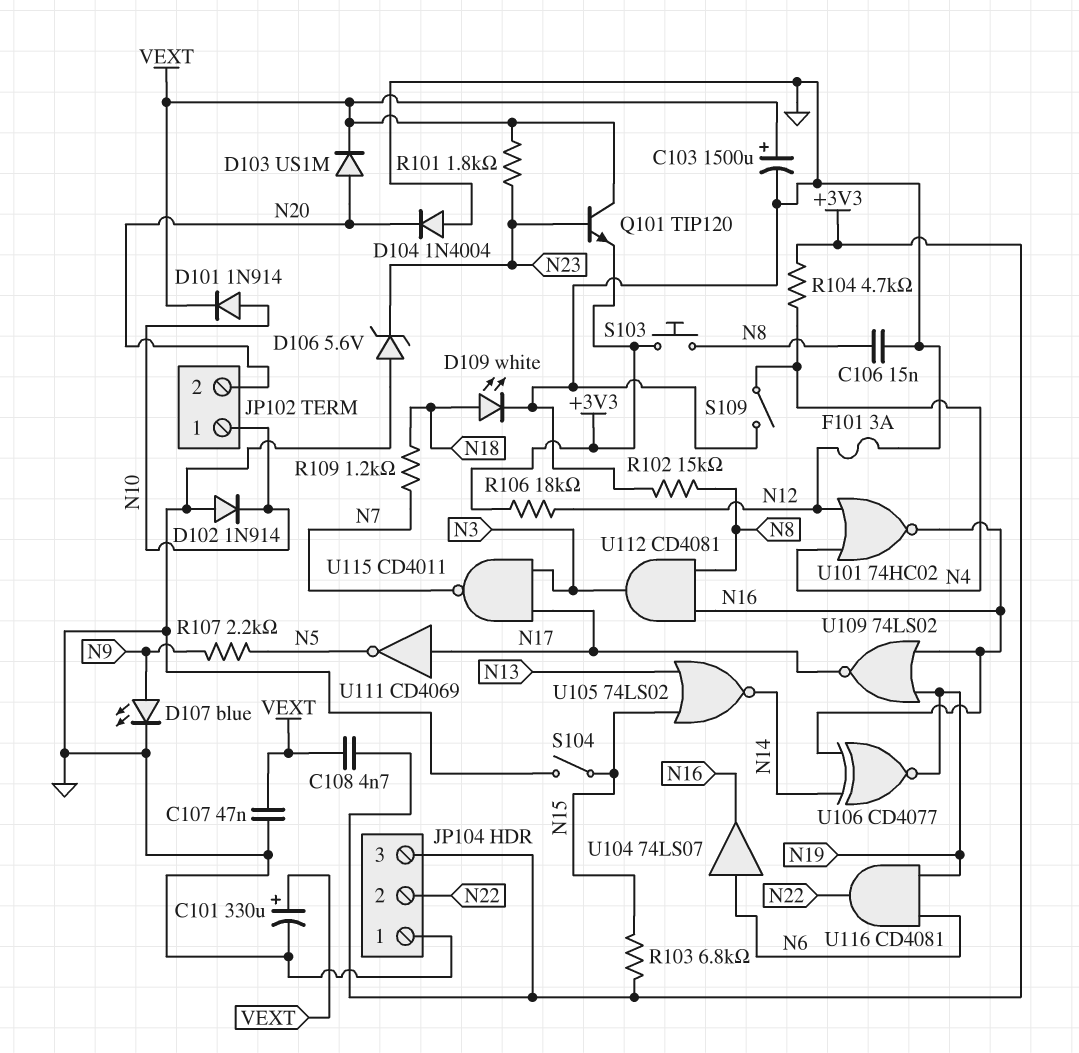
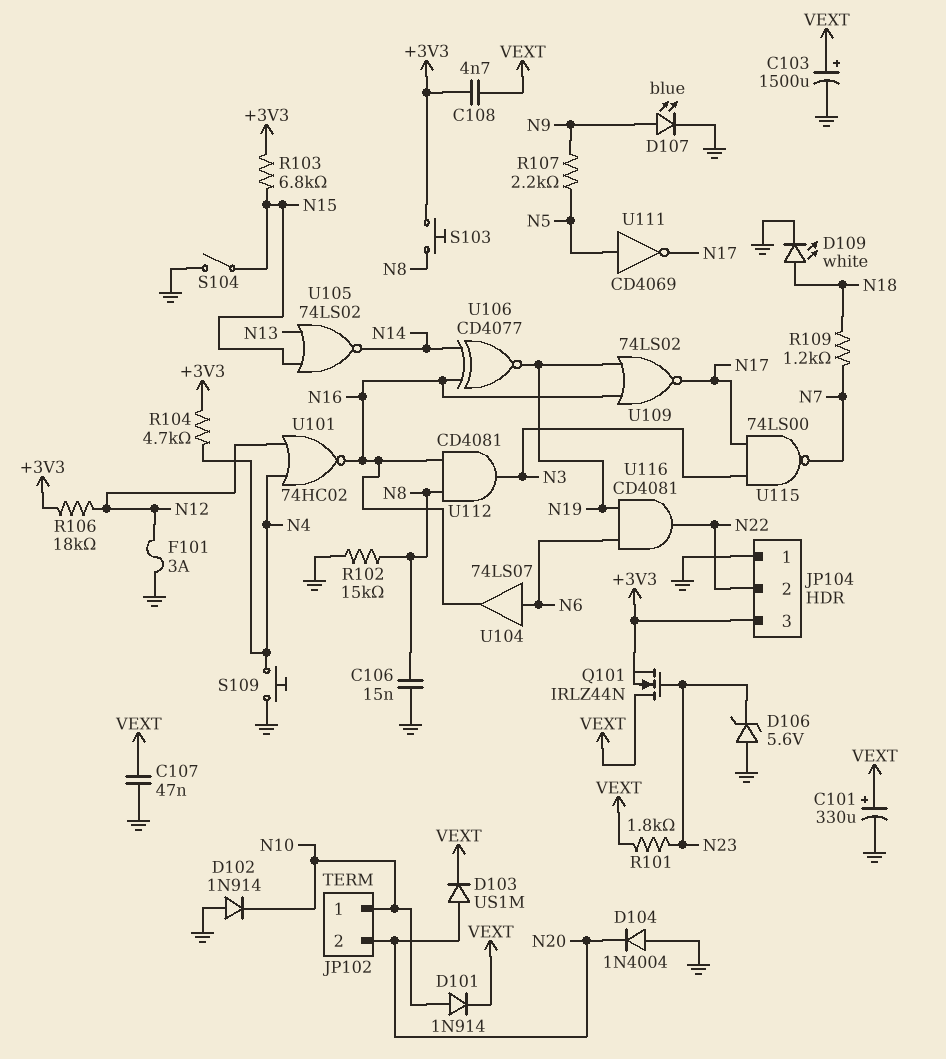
Q101: NPN TIP120 (B N23, C VEXT, E +3V3) -> NMOS IRLZ44N (G N23, D VEXT, S +3V3)
S109: switch (GND, N4) -> button (GND, N4)
U111: NOT CD4069 (in N17, out N5) -> NOT CD4069 (in N5, out N17)
U115: NAND CD4011 (in N3, in N17, out N7) -> NAND 74LS00 (in N3, in N17, out N7)

